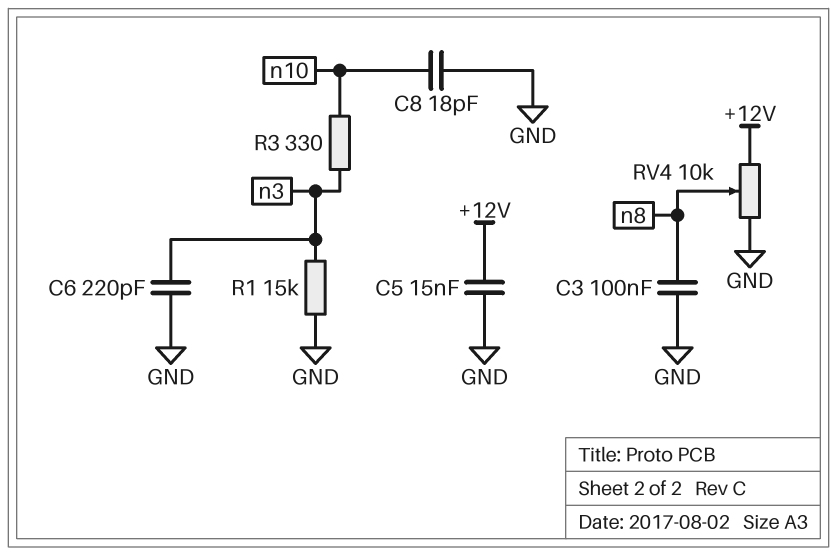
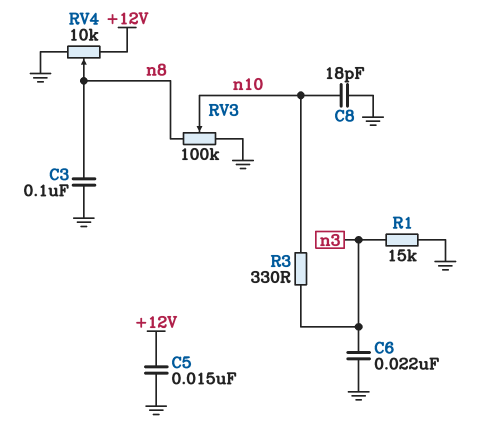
C6: 220pF (GND, n3) -> 22nF (GND, n3)
RV3: none -> 100k (GND, n8, wiper n10)

